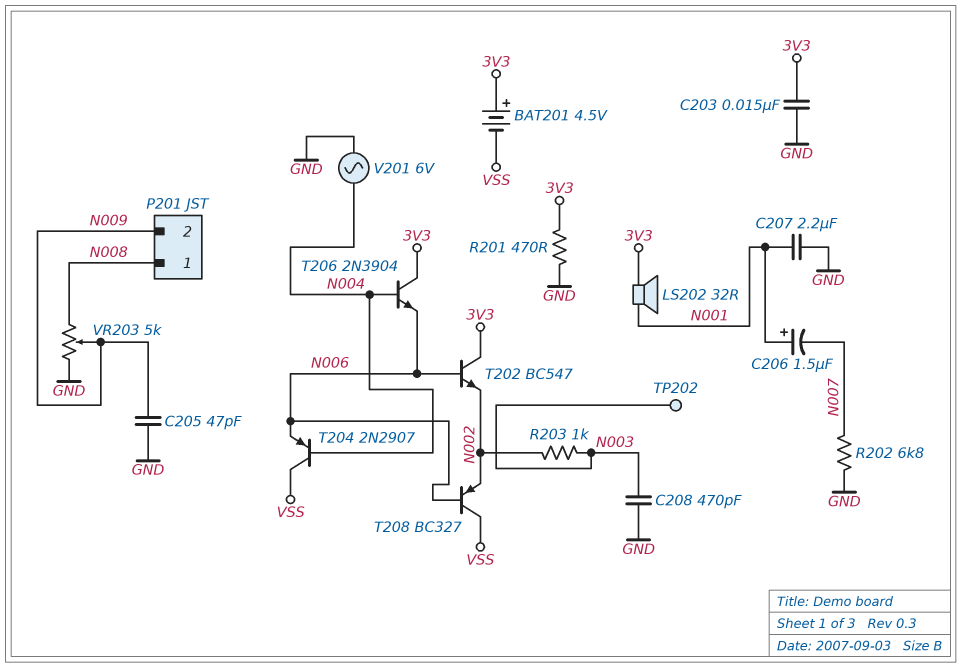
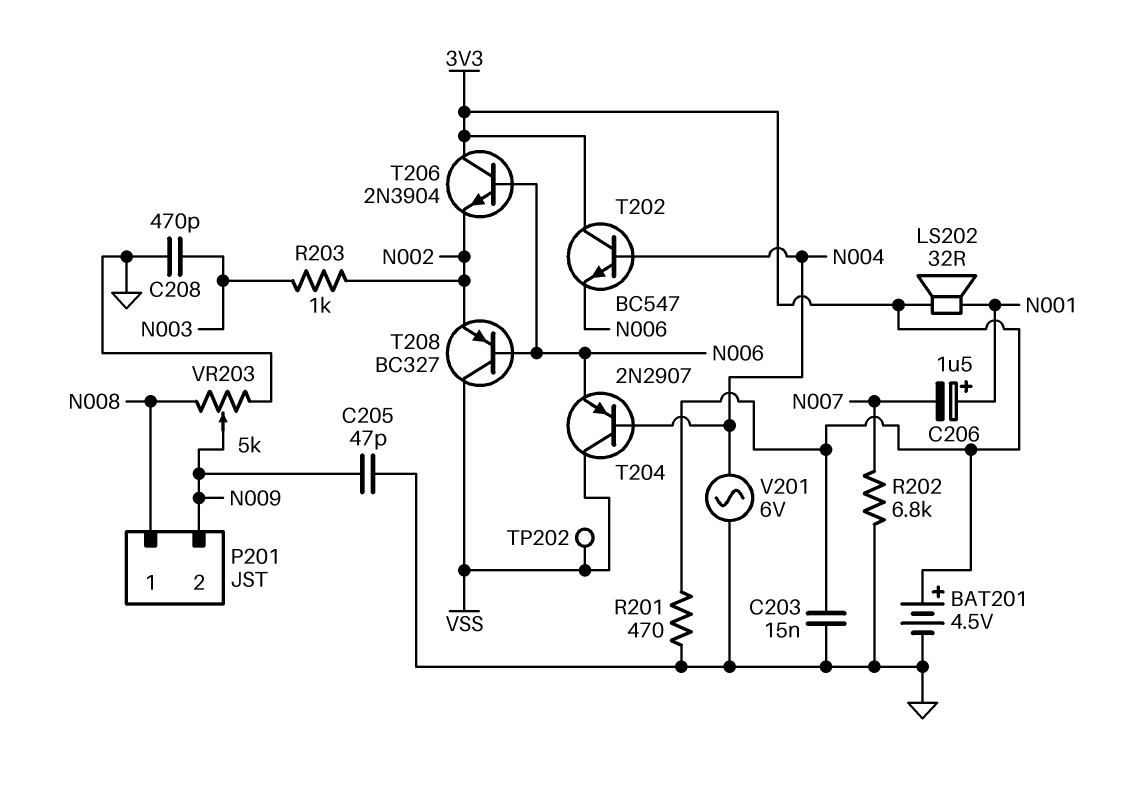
BAT201: 4.5V (plus 3V3, minus VSS) -> 4.5V (plus 3V3, minus GND)
C207: 2.2uF (GND, N001) -> none
T202: NPN BC547 (B N006, C 3V3, E N002) -> NPN BC547 (B N004, C 3V3, E N006)
T206: NPN 2N3904 (B N004, C 3V3, E N006) -> NPN 2N3904 (B N006, C 3V3, E N002)
TP202: test point (N003) -> test point (VSS)

